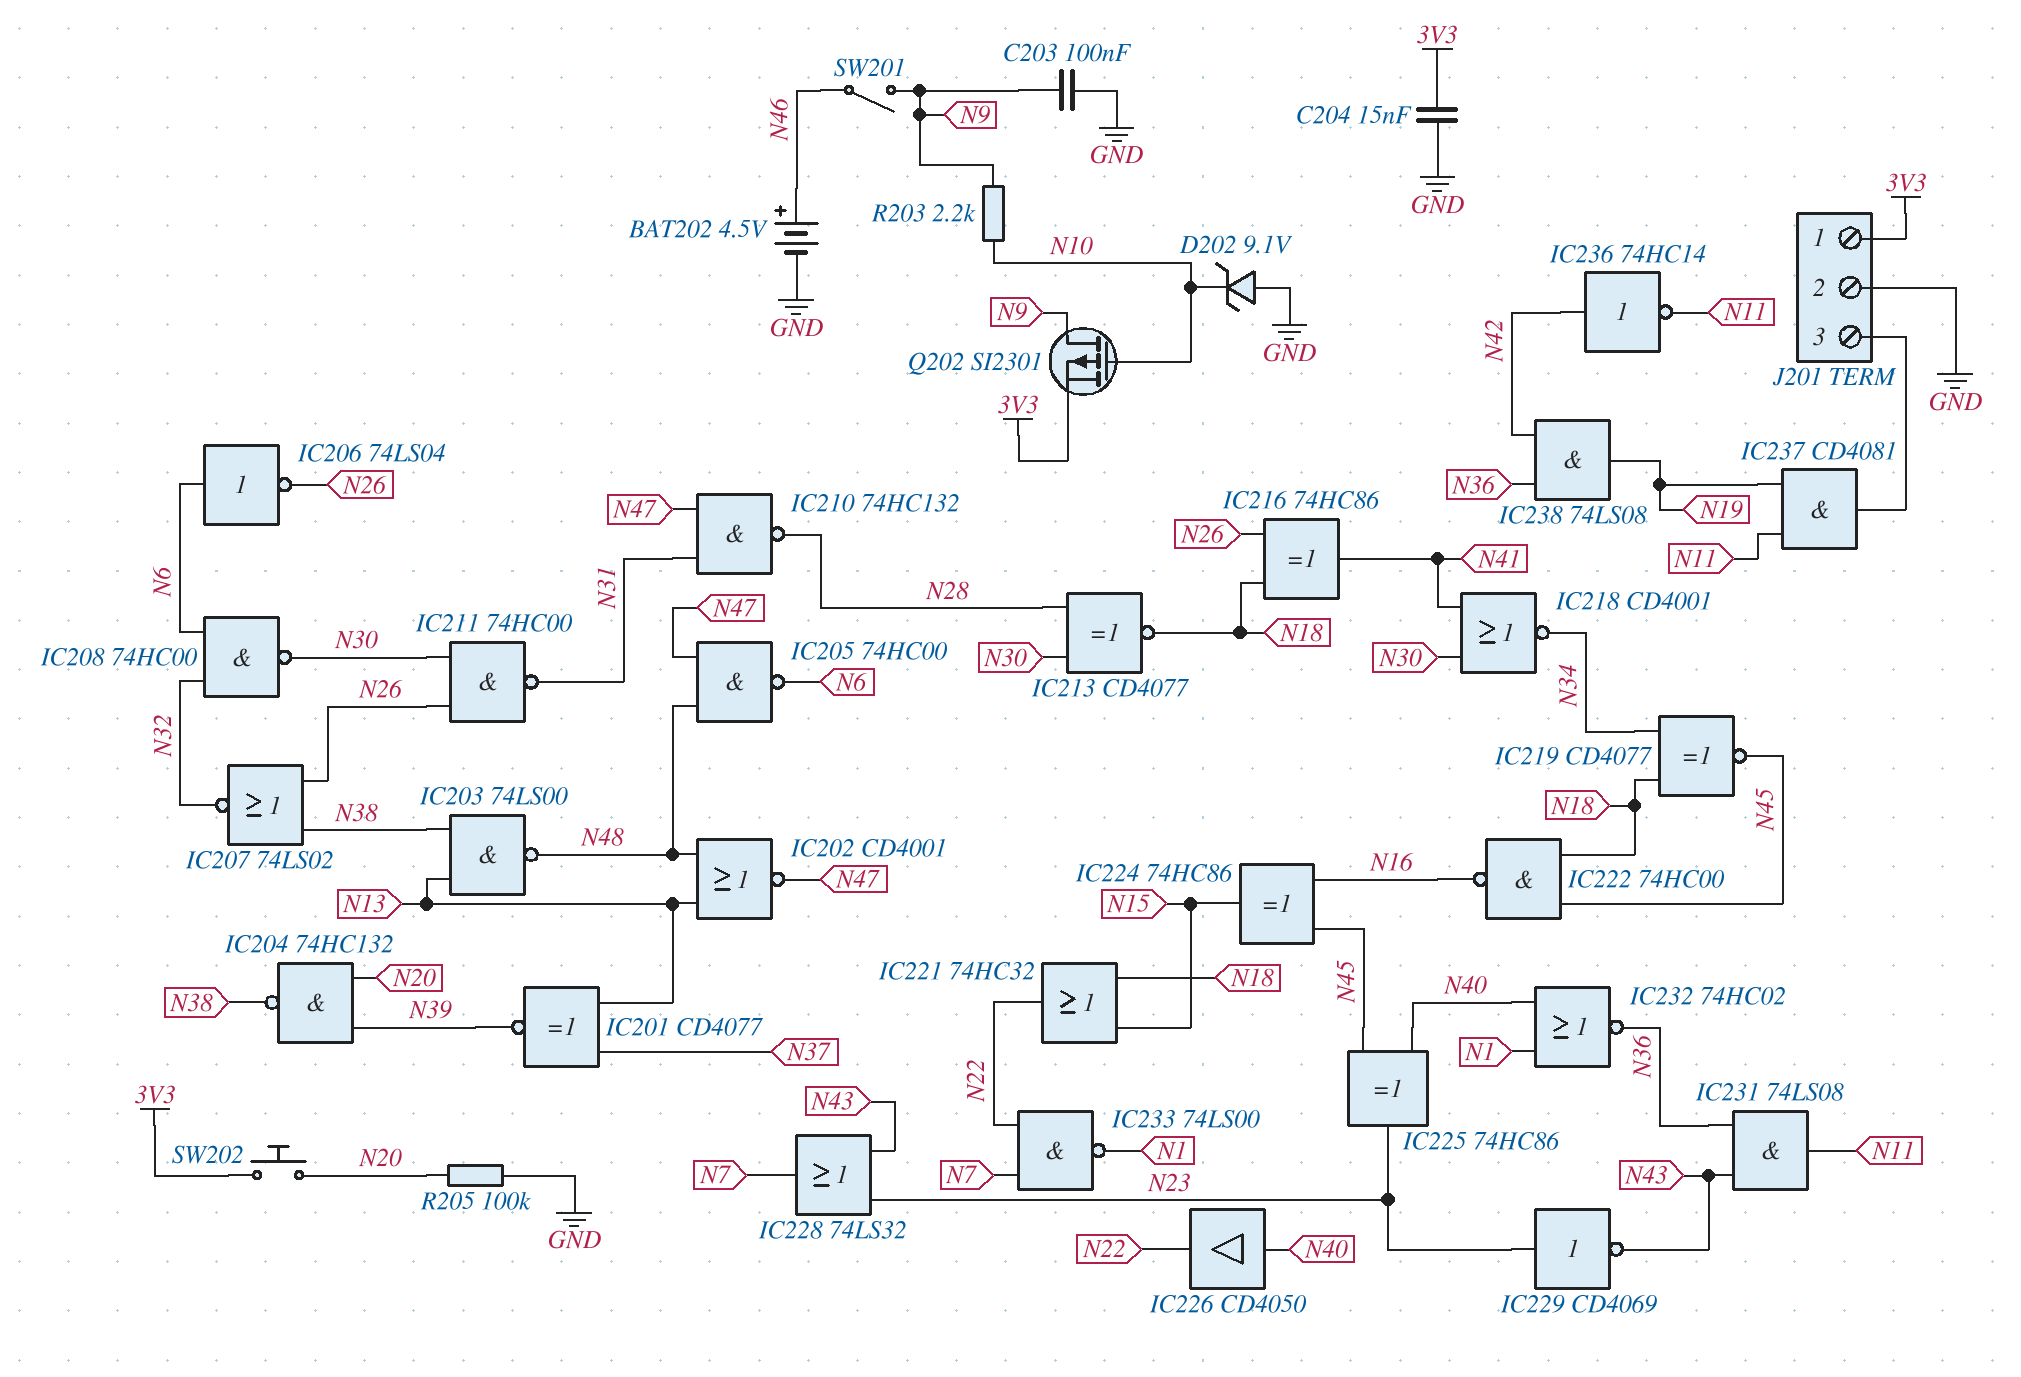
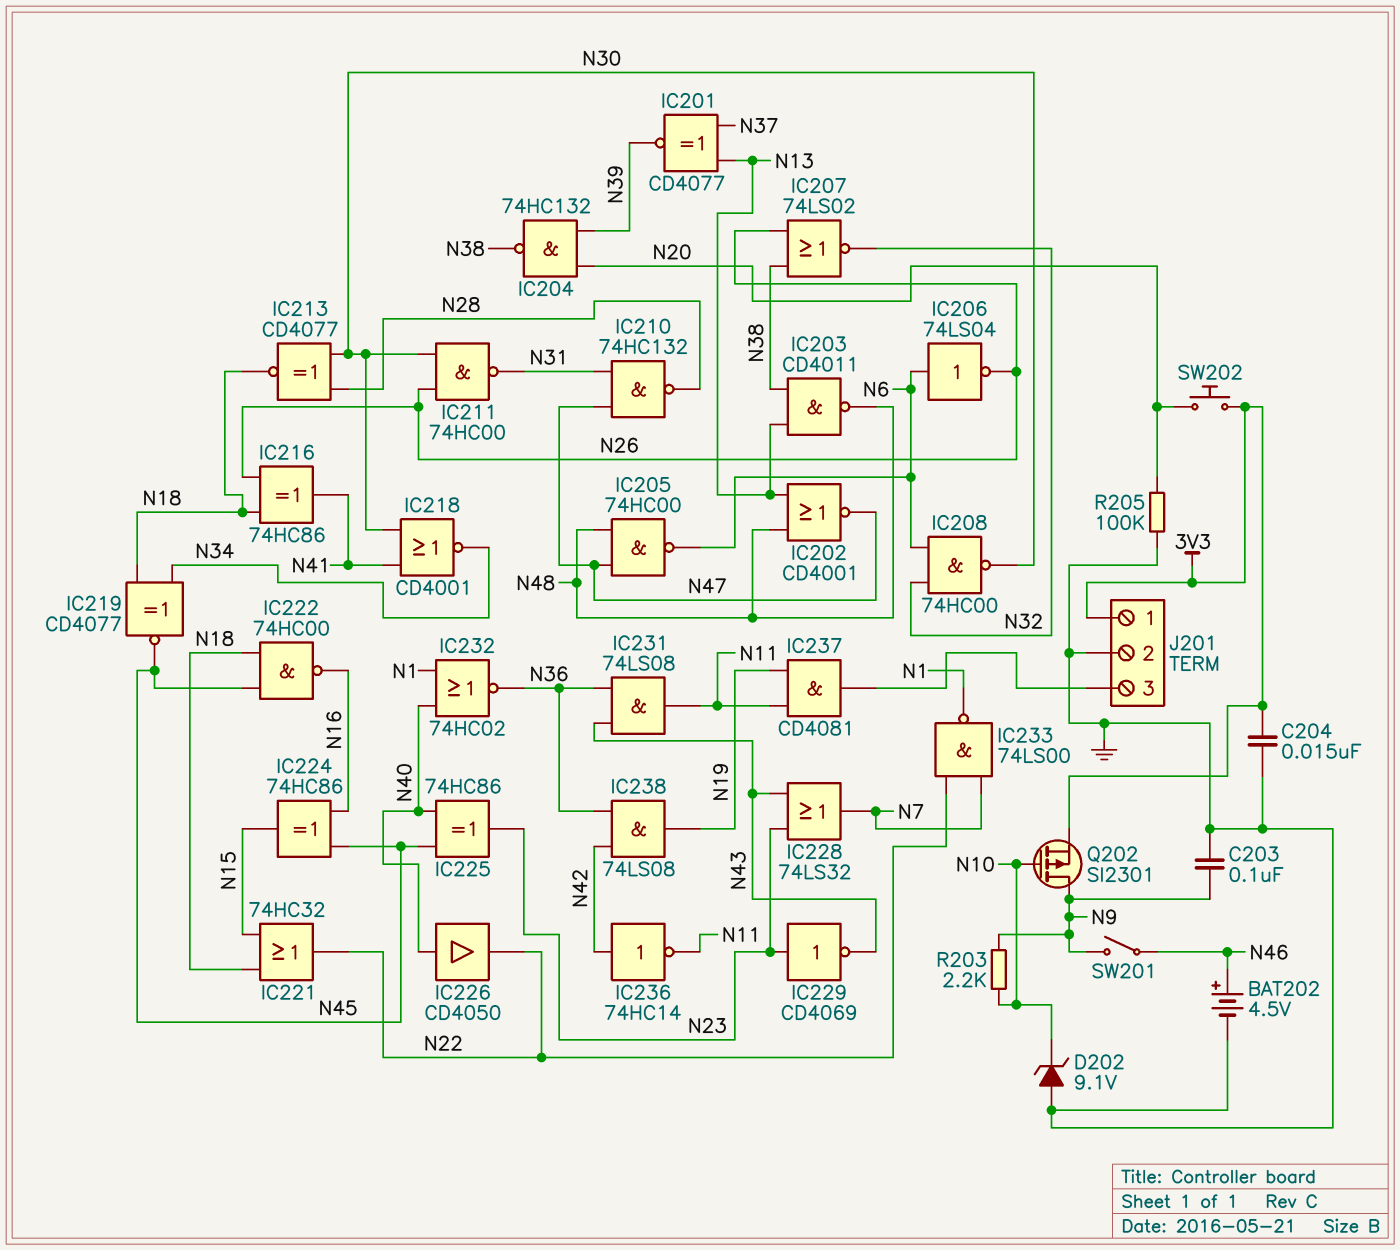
IC203: NAND 74LS00 (in N13, in N38, out N48) -> NAND CD4011 (in N13, in N38, out N48)

